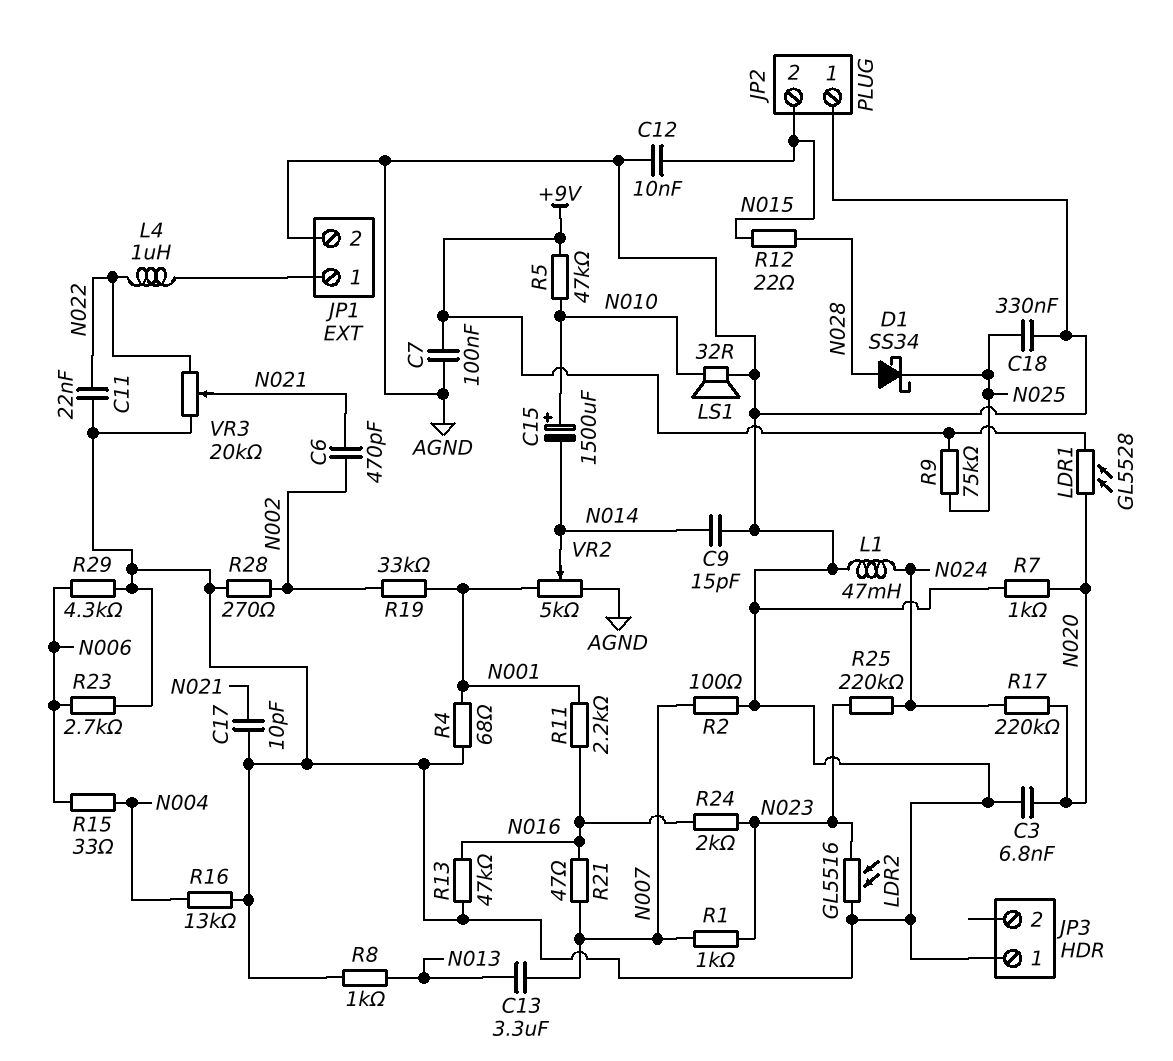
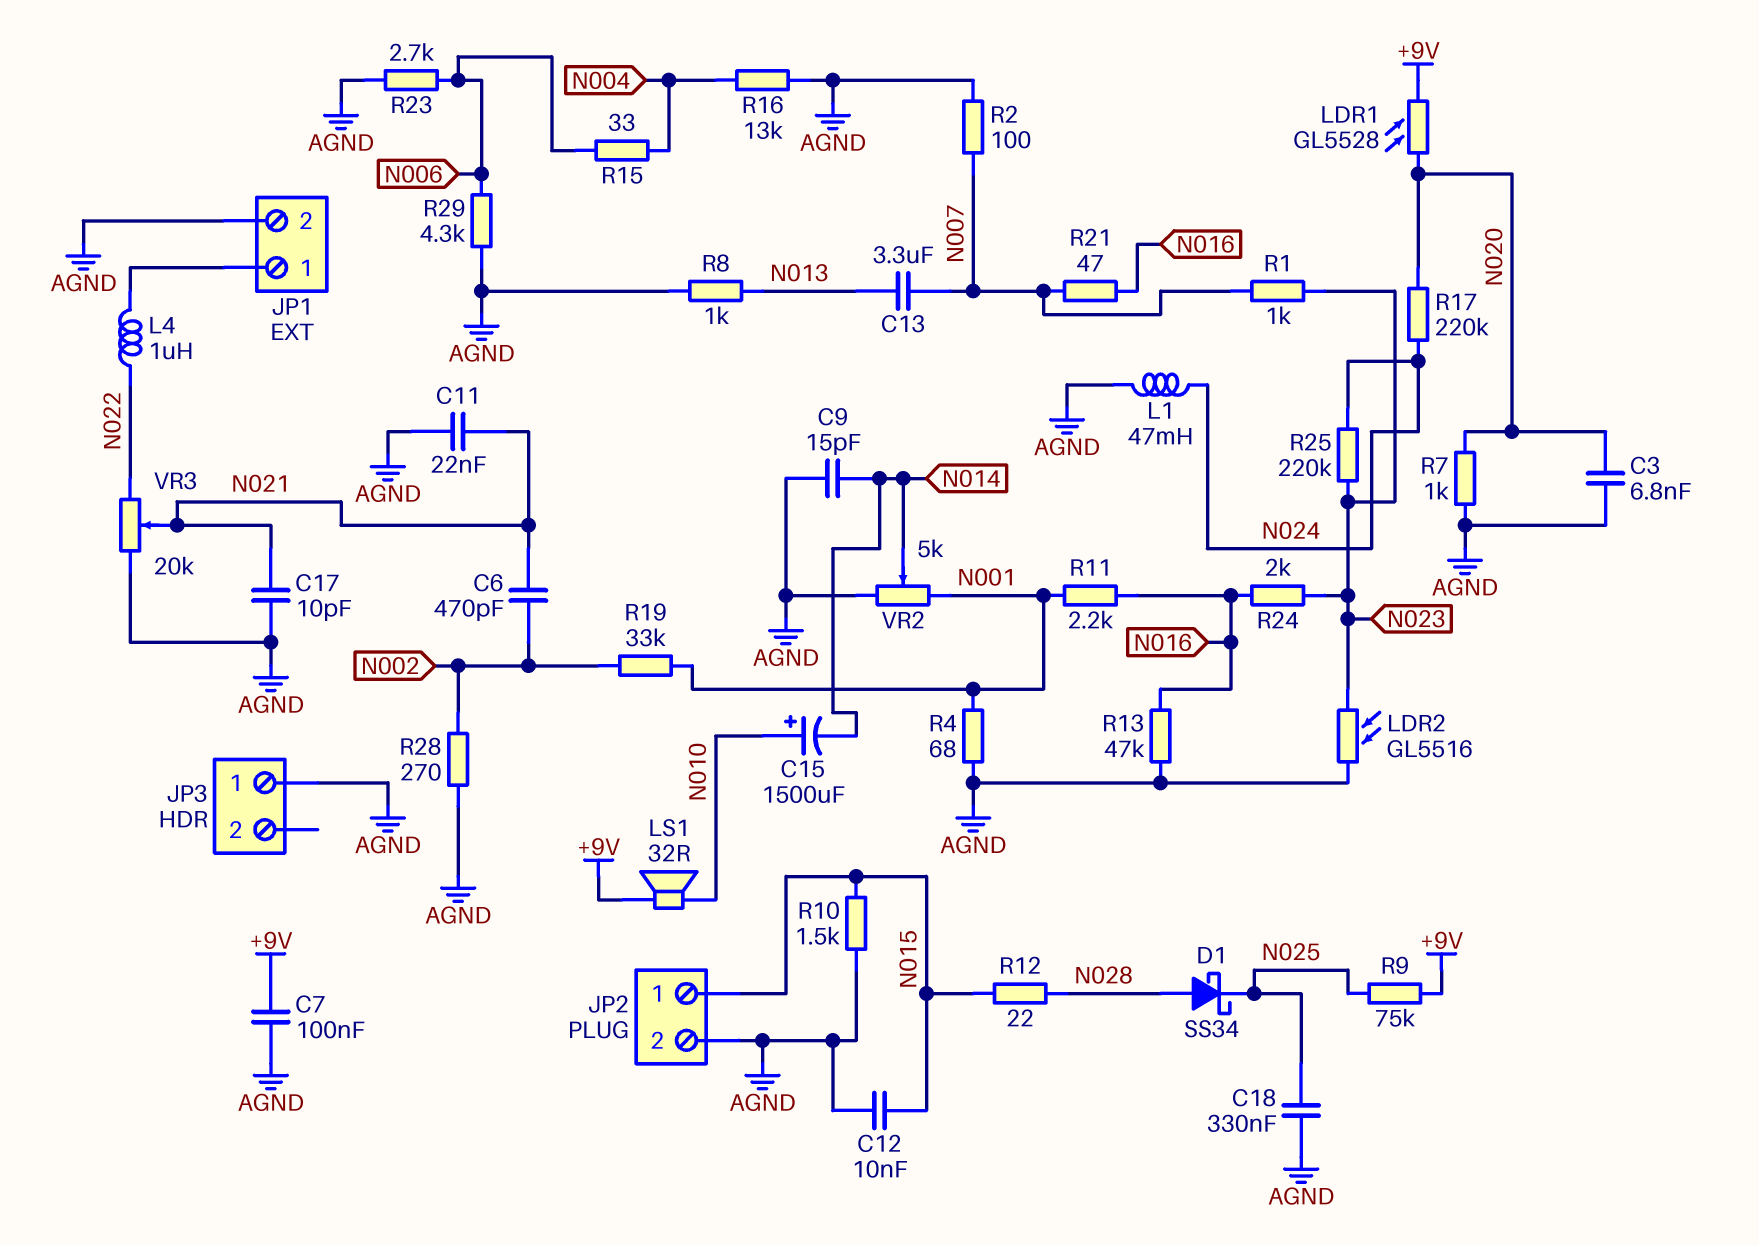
C11: 22nF (AGND, N022) -> 22nF (AGND, N021)
JP2 pin 1: AGND -> N015
JP2 pin 2: N015 -> AGND
LS1: speaker 32R (AGND, N010) -> speaker 32R (+9V, N010)
R5: 47k (+9V, N010) -> none
R10: none -> 1.5k (AGND, N015)

